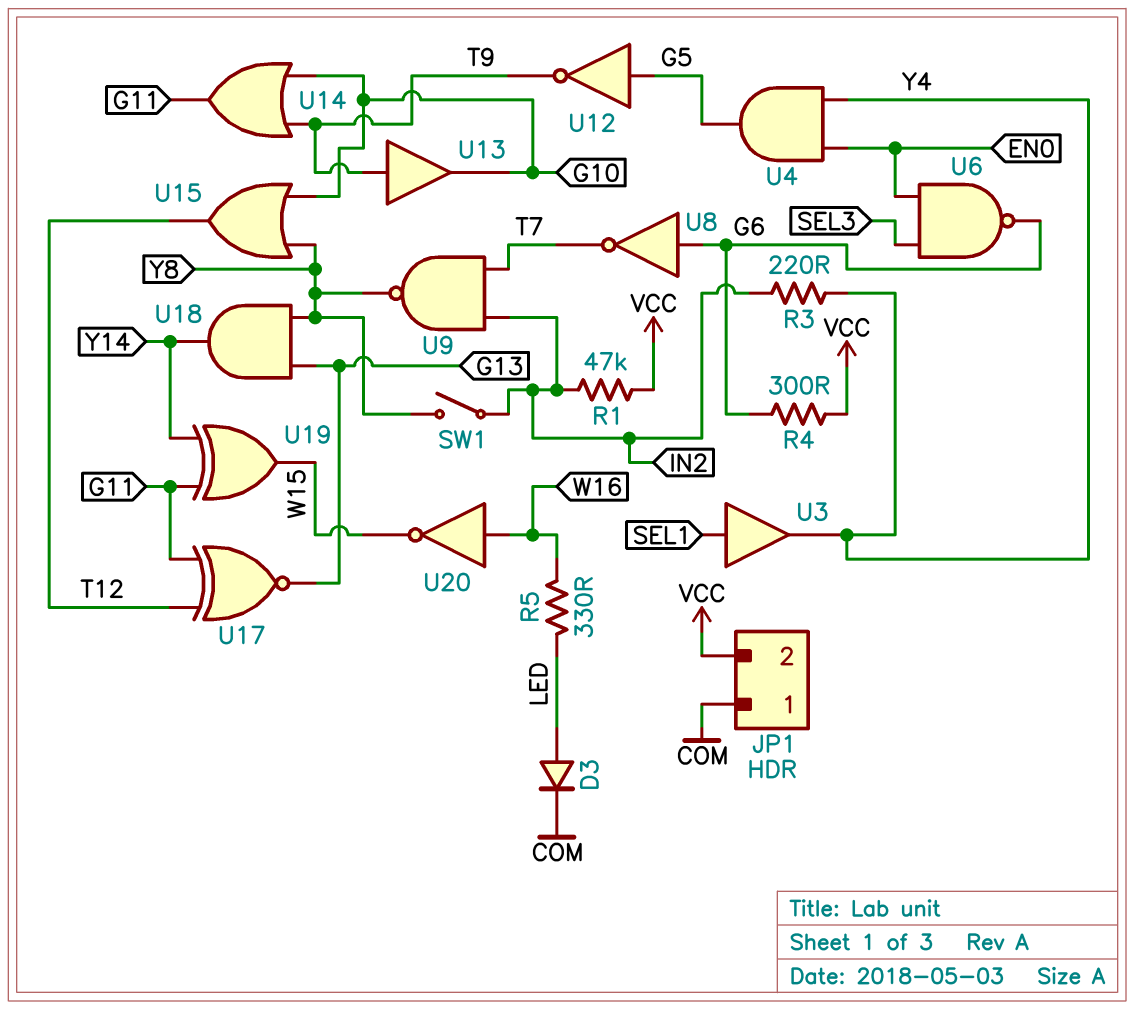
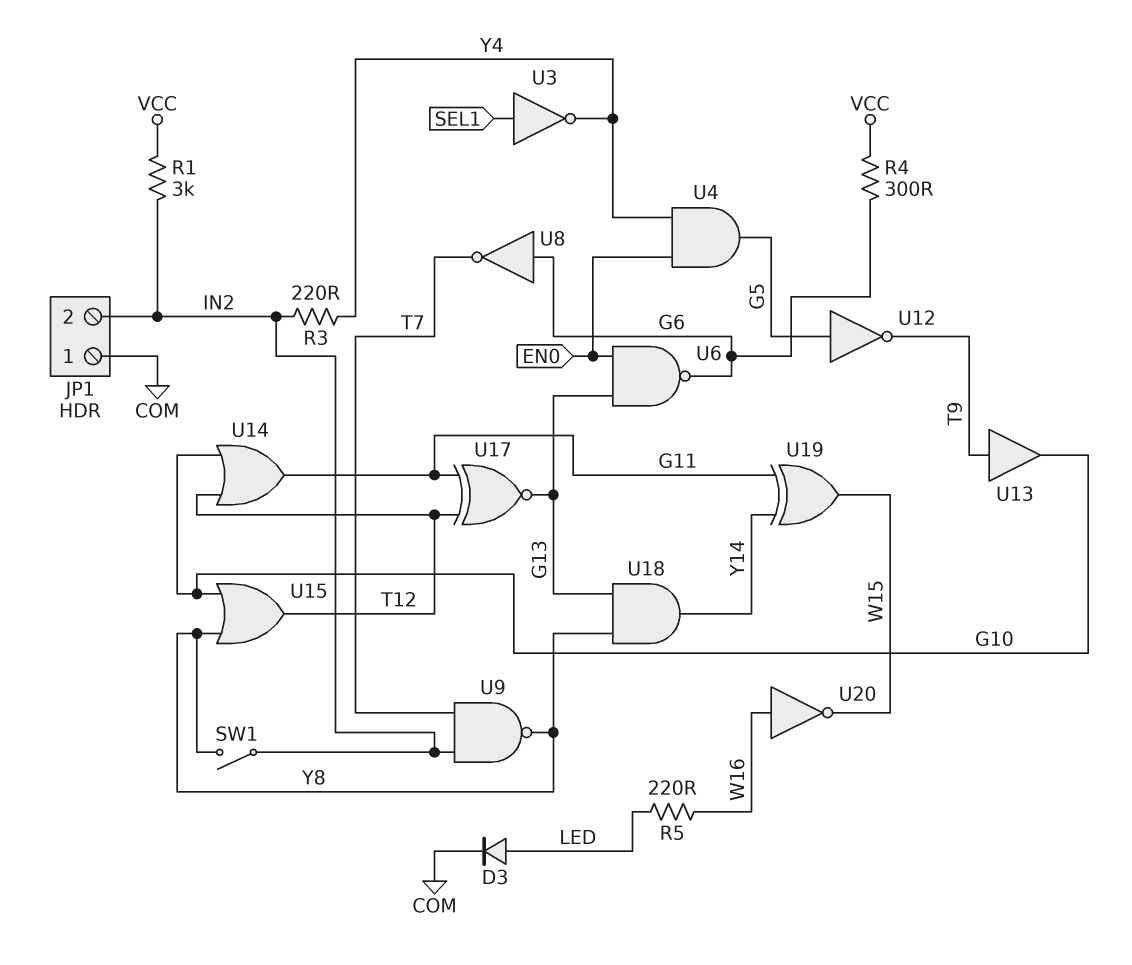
JP1 pin 2: VCC -> IN2
R1: 47k (IN2, VCC) -> 3k (IN2, VCC)
R5: 330 (LED, W16) -> 220 (LED, W16)
U3: buffer (in SEL1, out Y4) -> NOT (in SEL1, out Y4)
U6: NAND (in EN0, in SEL3, out G6) -> NAND (in EN0, in G13, out G6)
U14: OR (in G10, in T9, out G11) -> OR (in G10, in T12, out G11)

